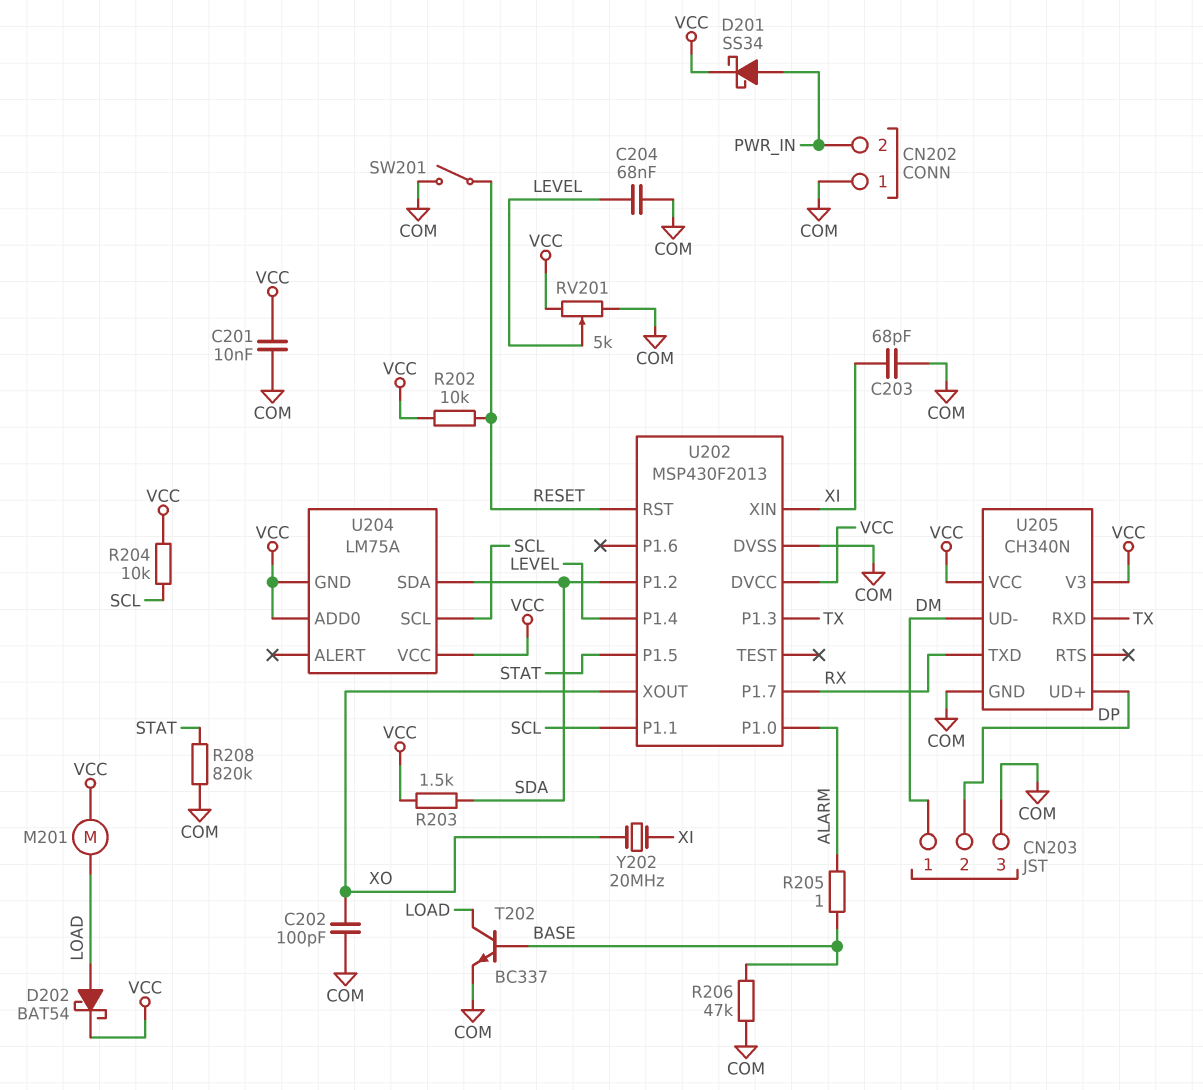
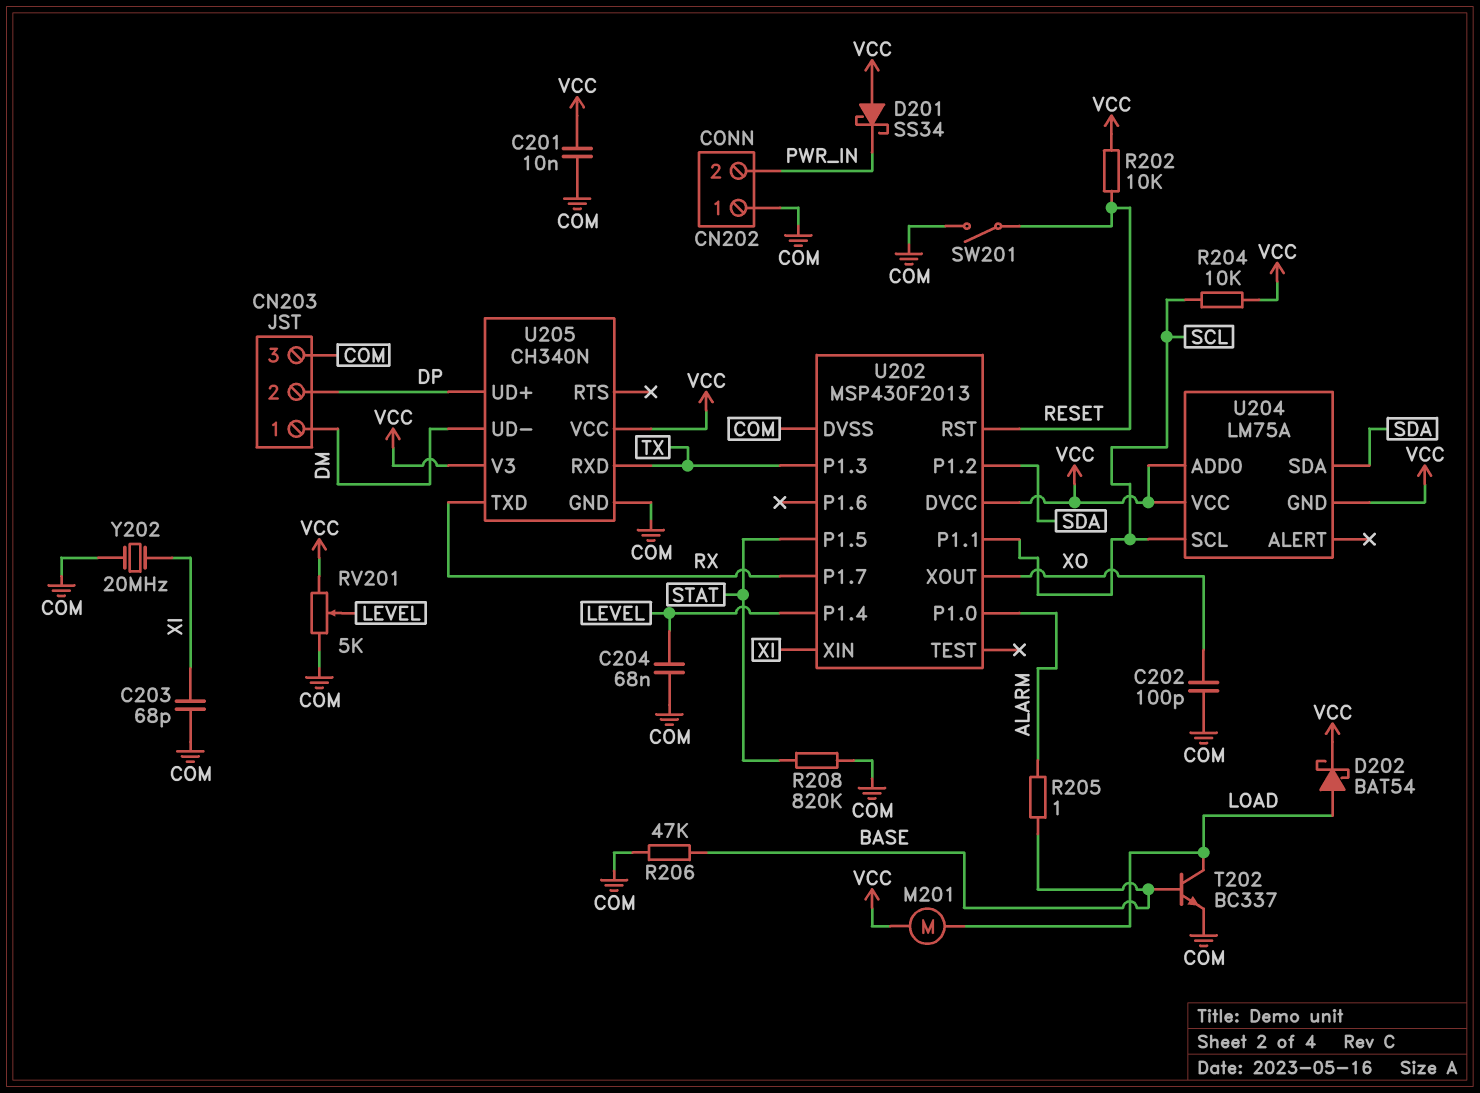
D201: schottky SS34 (A PWR_IN, K VCC) -> schottky SS34 (A VCC, K PWR_IN)
R203: 1.5k (SDA, VCC) -> none
Y202: 20MHz (XI, XO) -> 20MHz (COM, XI)

